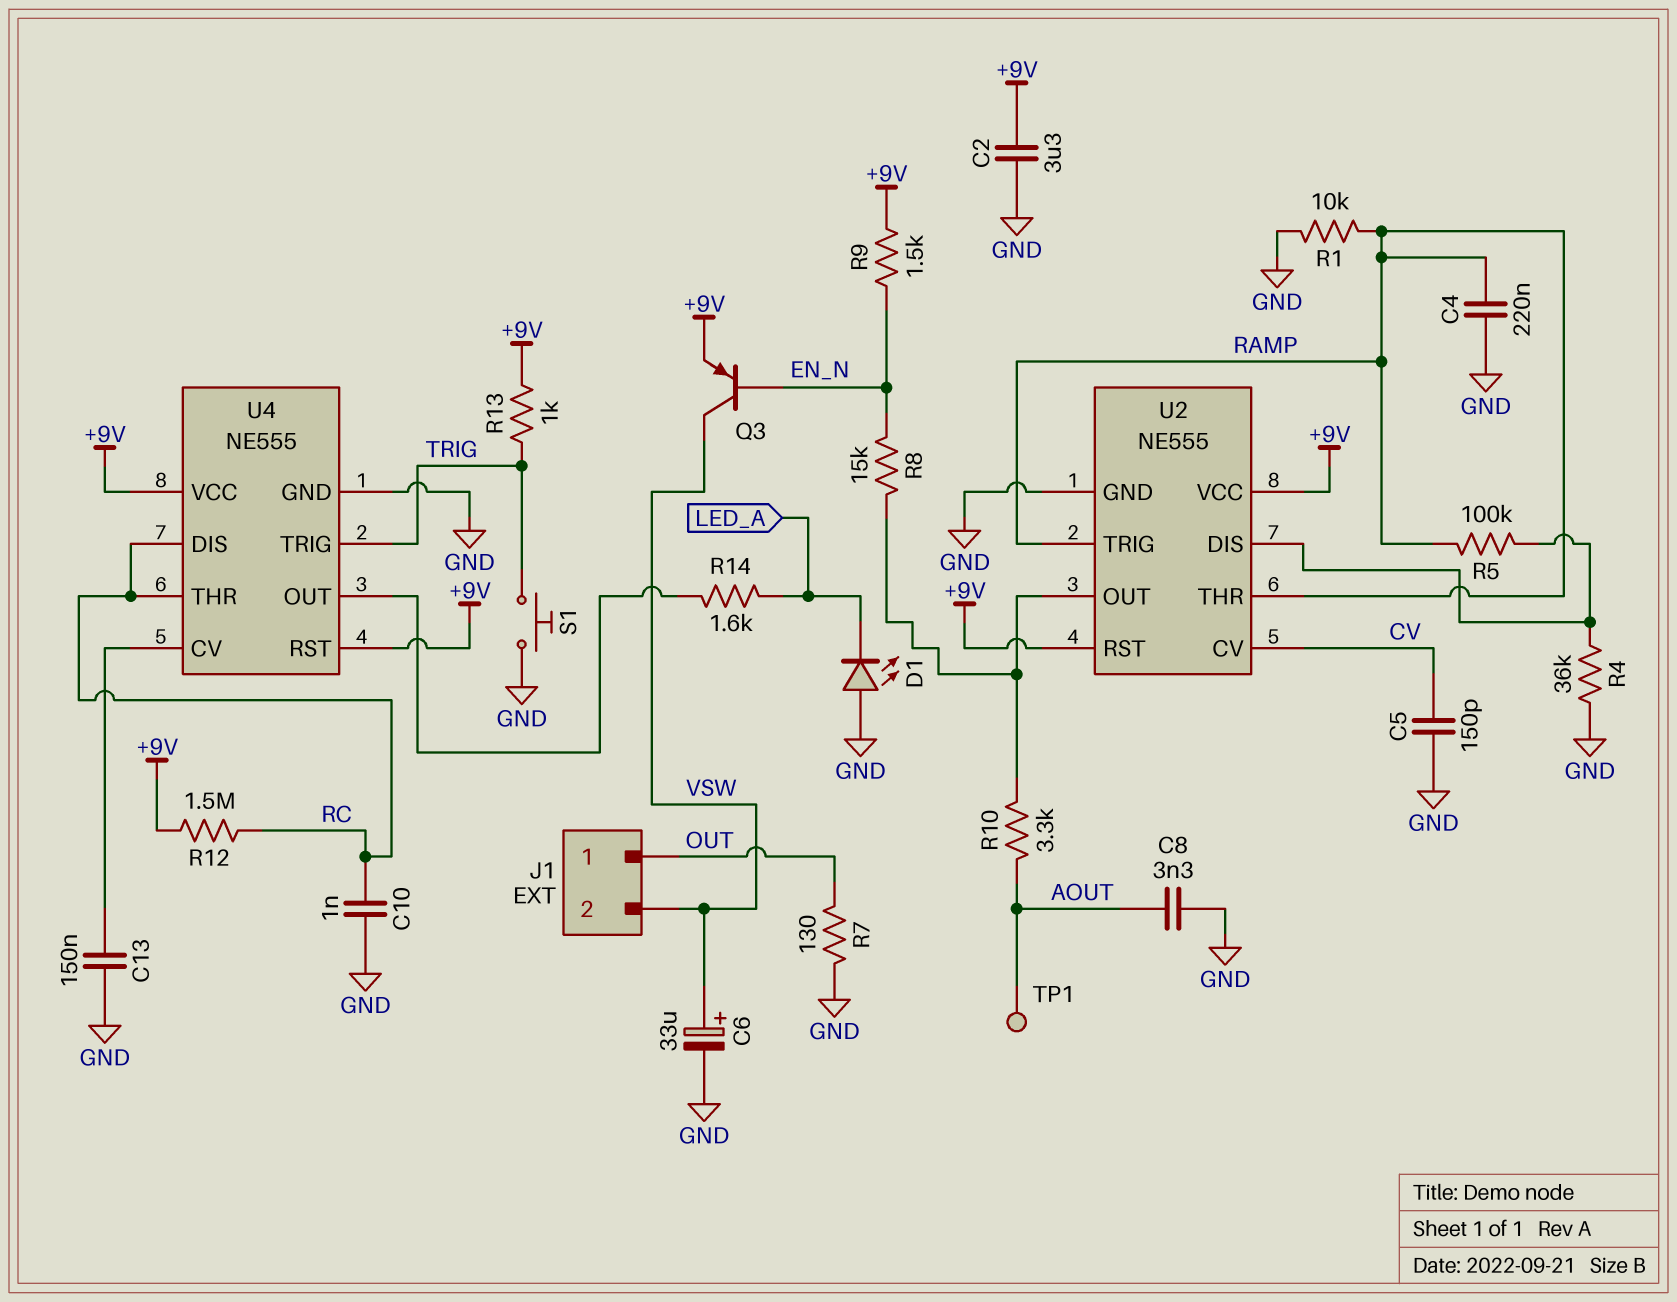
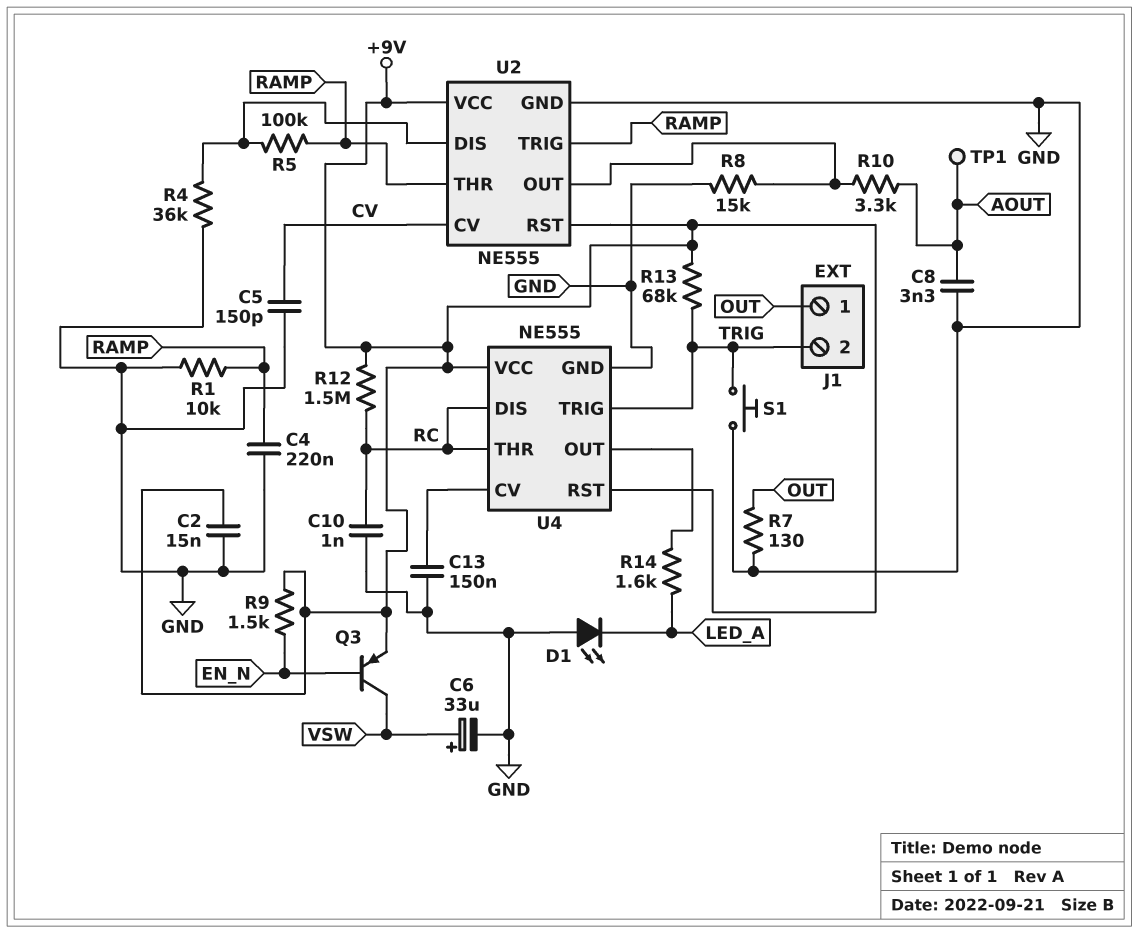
C2: 3.3uF (+9V, GND) -> 15nF (+9V, GND)
J1 pin 2: VSW -> TRIG
R8: 15k (EN_N, U2/OUT) -> 15k (GND, U2/OUT)
R13: 1k (+9V, TRIG) -> 68k (+9V, TRIG)

